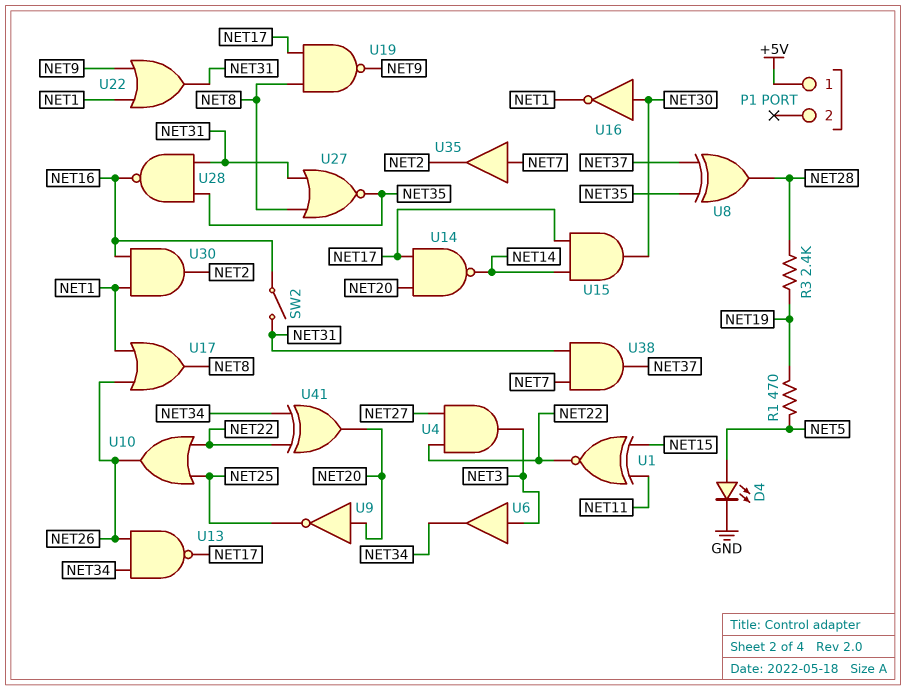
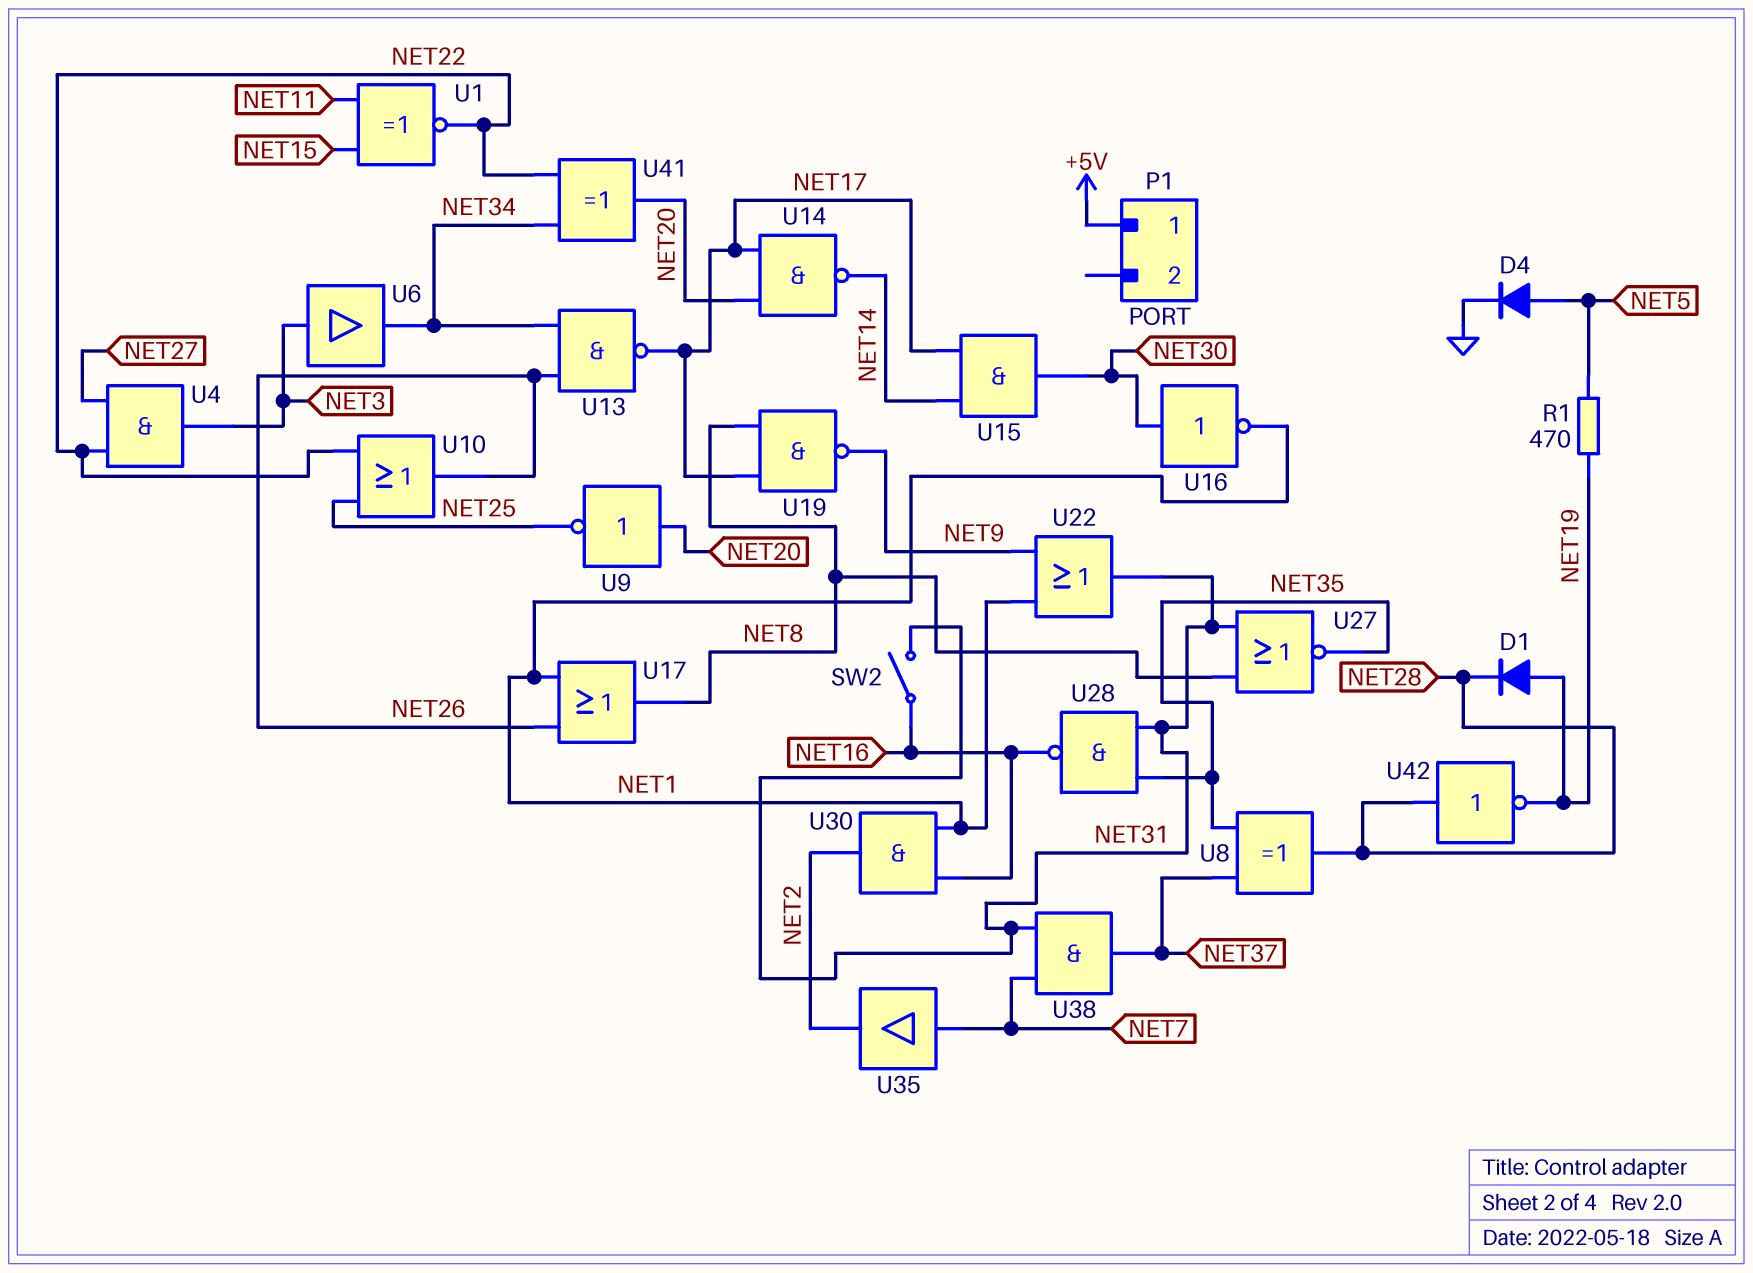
D1: none -> diode (A NET19, K NET28)
D4: LED (A NET5, K GND) -> diode (A NET5, K GND)
R3: 2.4k (NET19, NET28) -> none
U42: none -> NOT (in NET28, out NET19)

